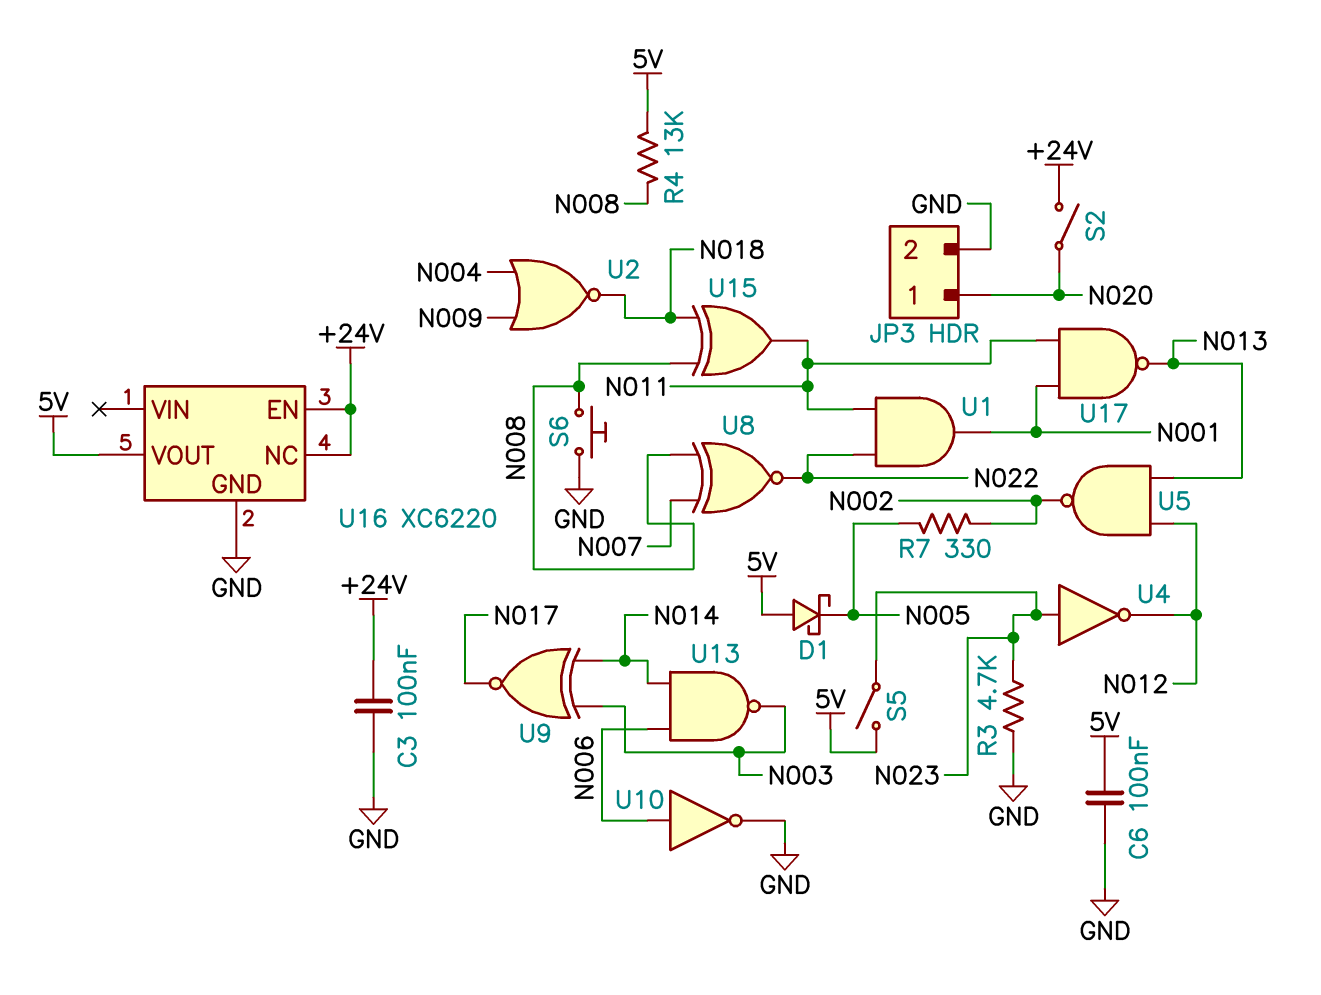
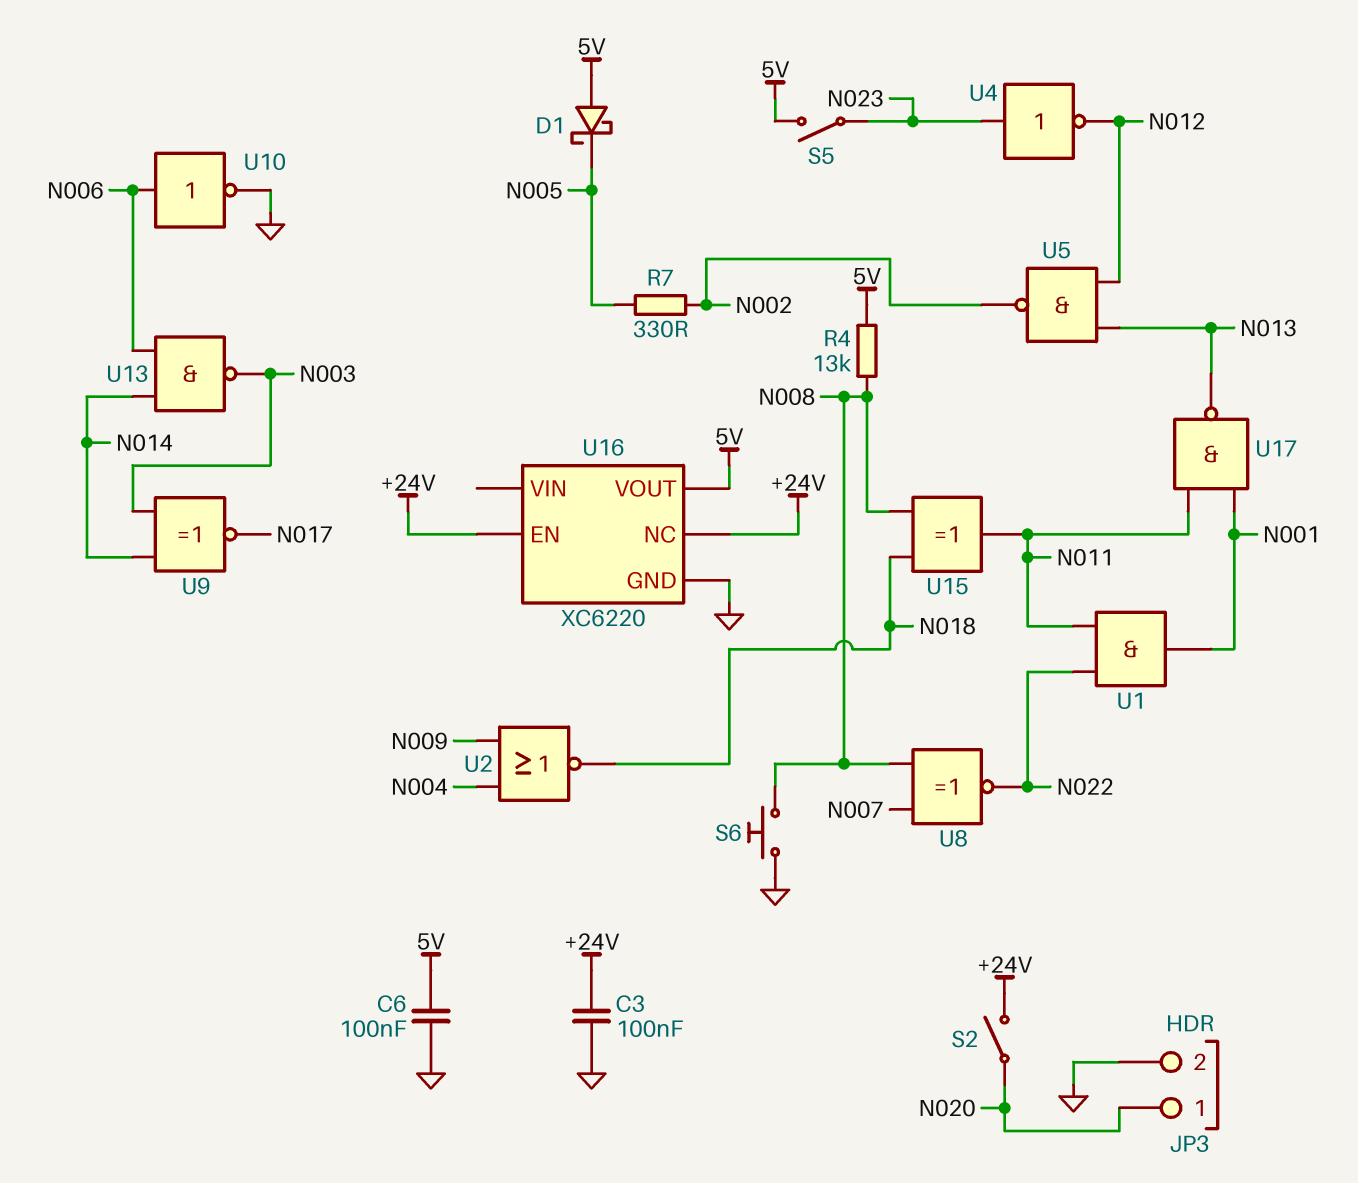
R3: 4.7k (GND, N023) -> none

